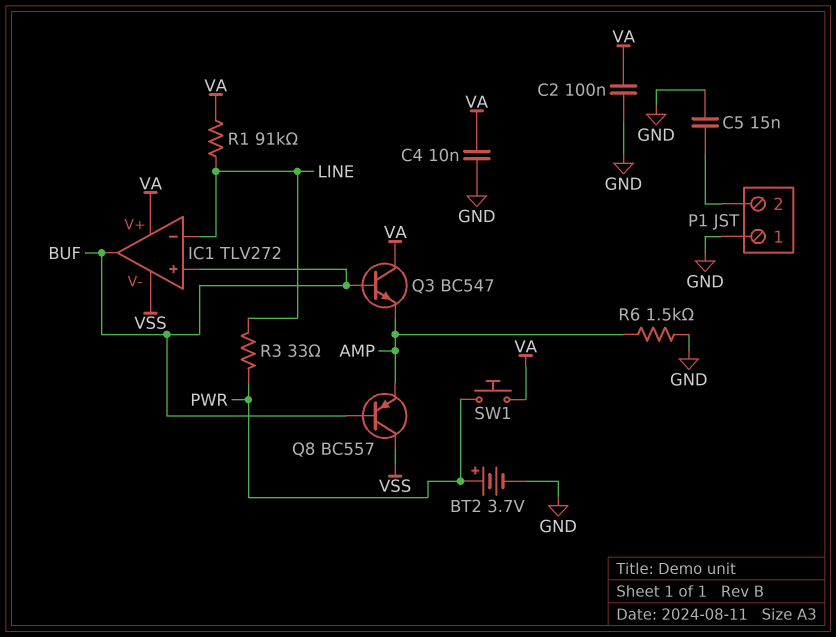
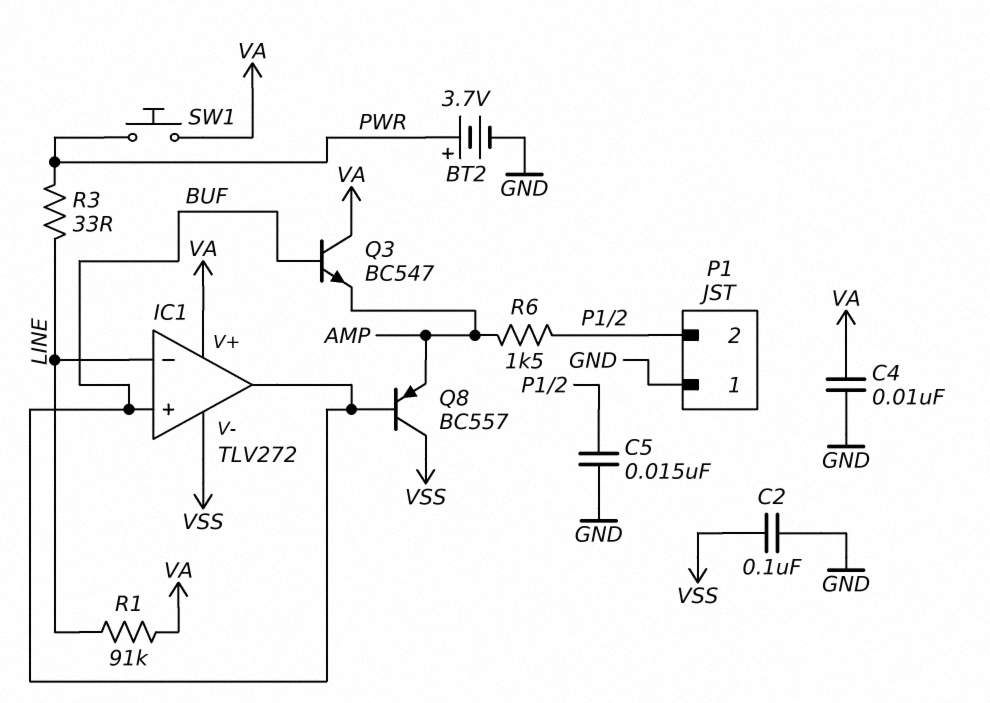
C2: 100nF (GND, VA) -> 100nF (GND, VSS)
R6: 1.5k (AMP, GND) -> 1.5k (AMP, P1/2)

